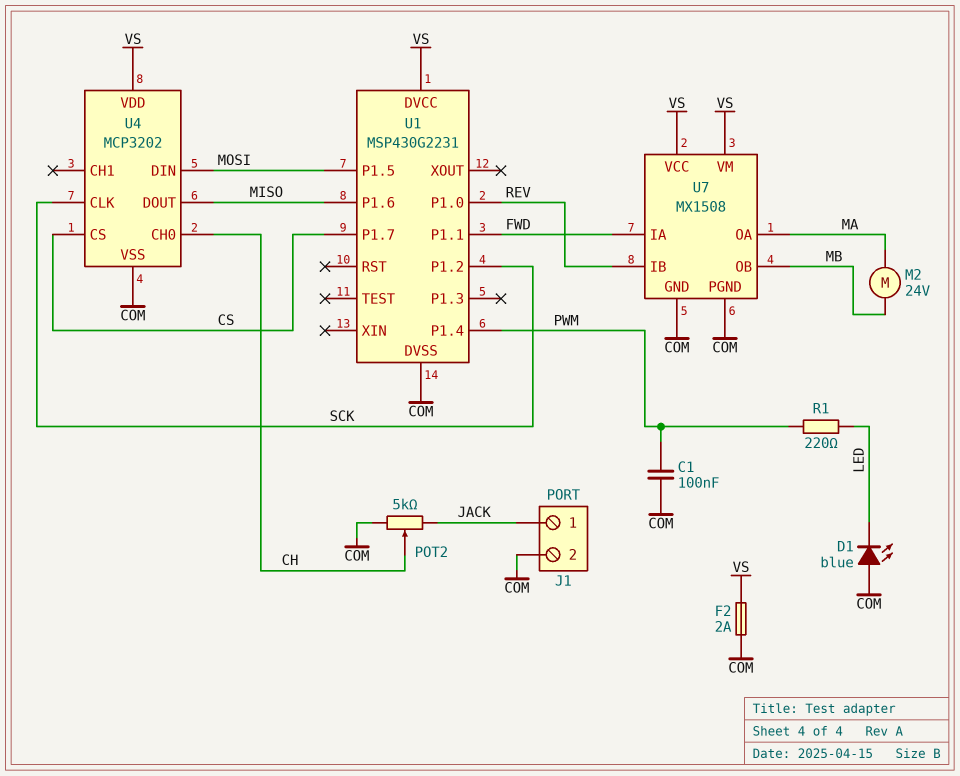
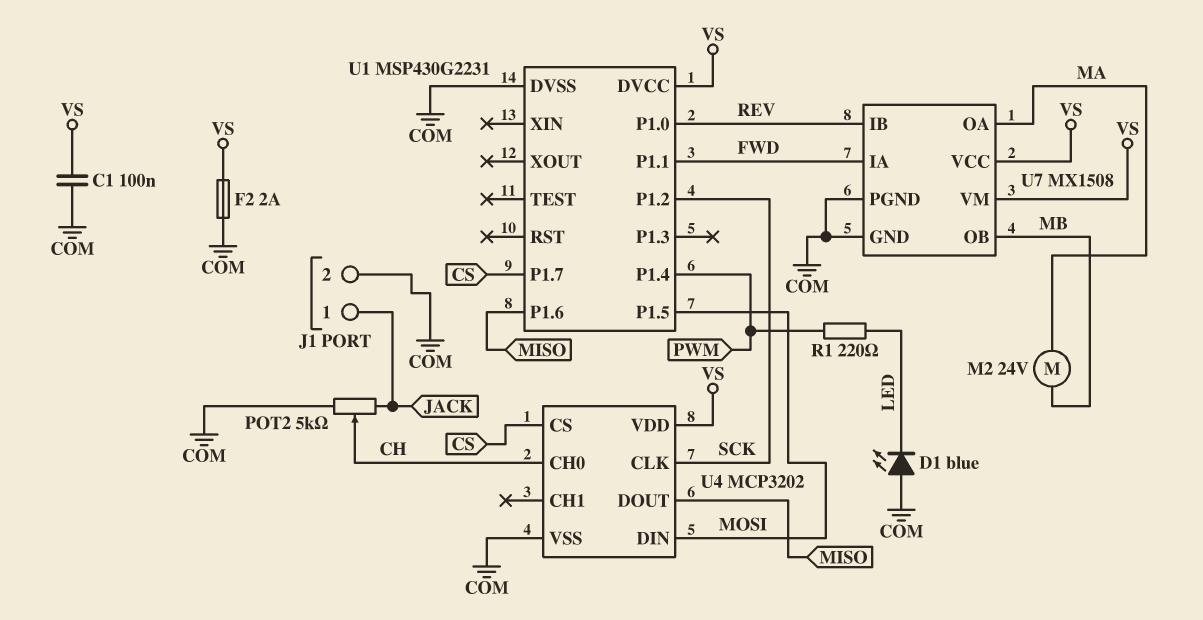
C1: 100nF (COM, PWM) -> 100nF (COM, VS)

